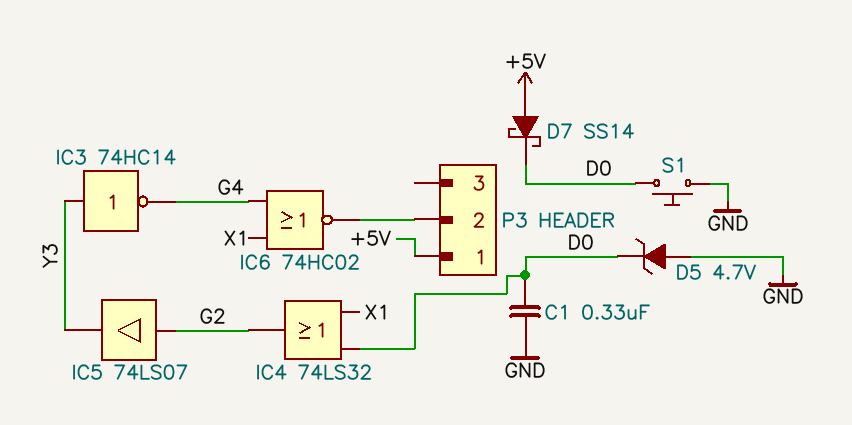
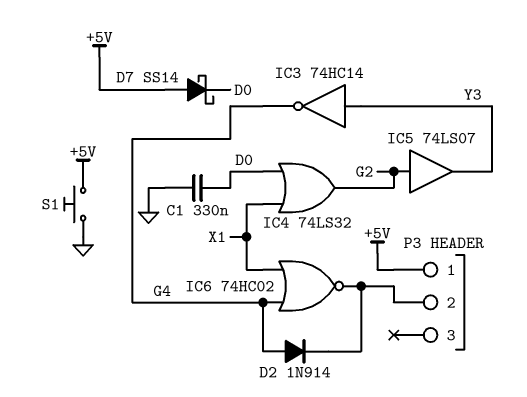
D2: none -> diode 1N914 (A G4, K P3/2)
D5: zener 4.7V (A GND, K D0) -> none
S1: button (D0, GND) -> button (+5V, GND)

